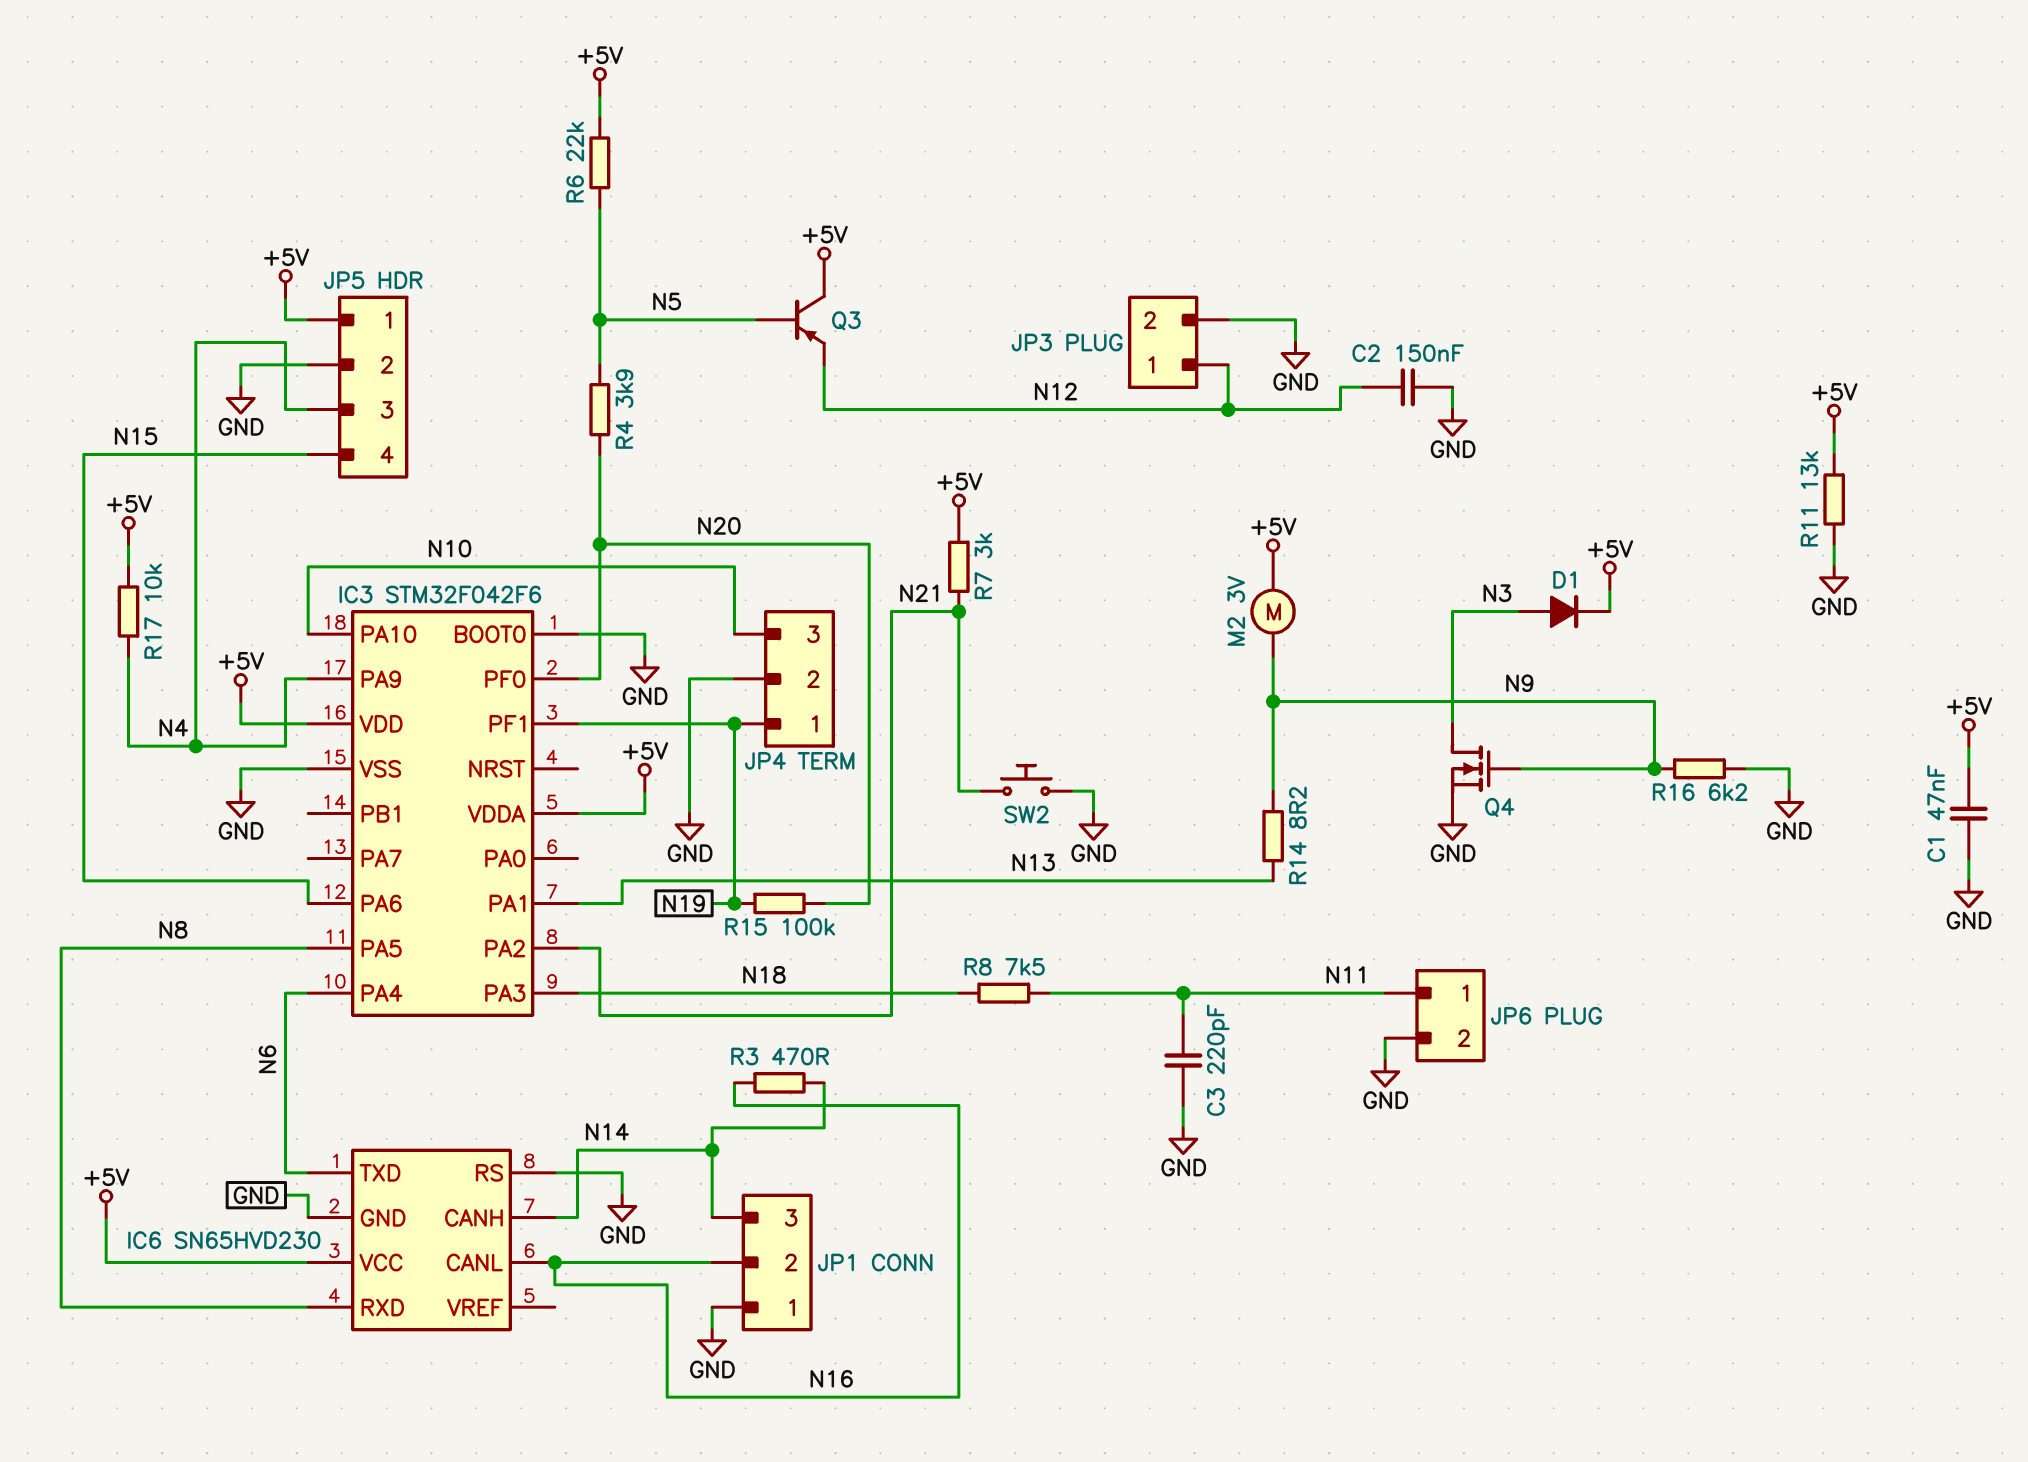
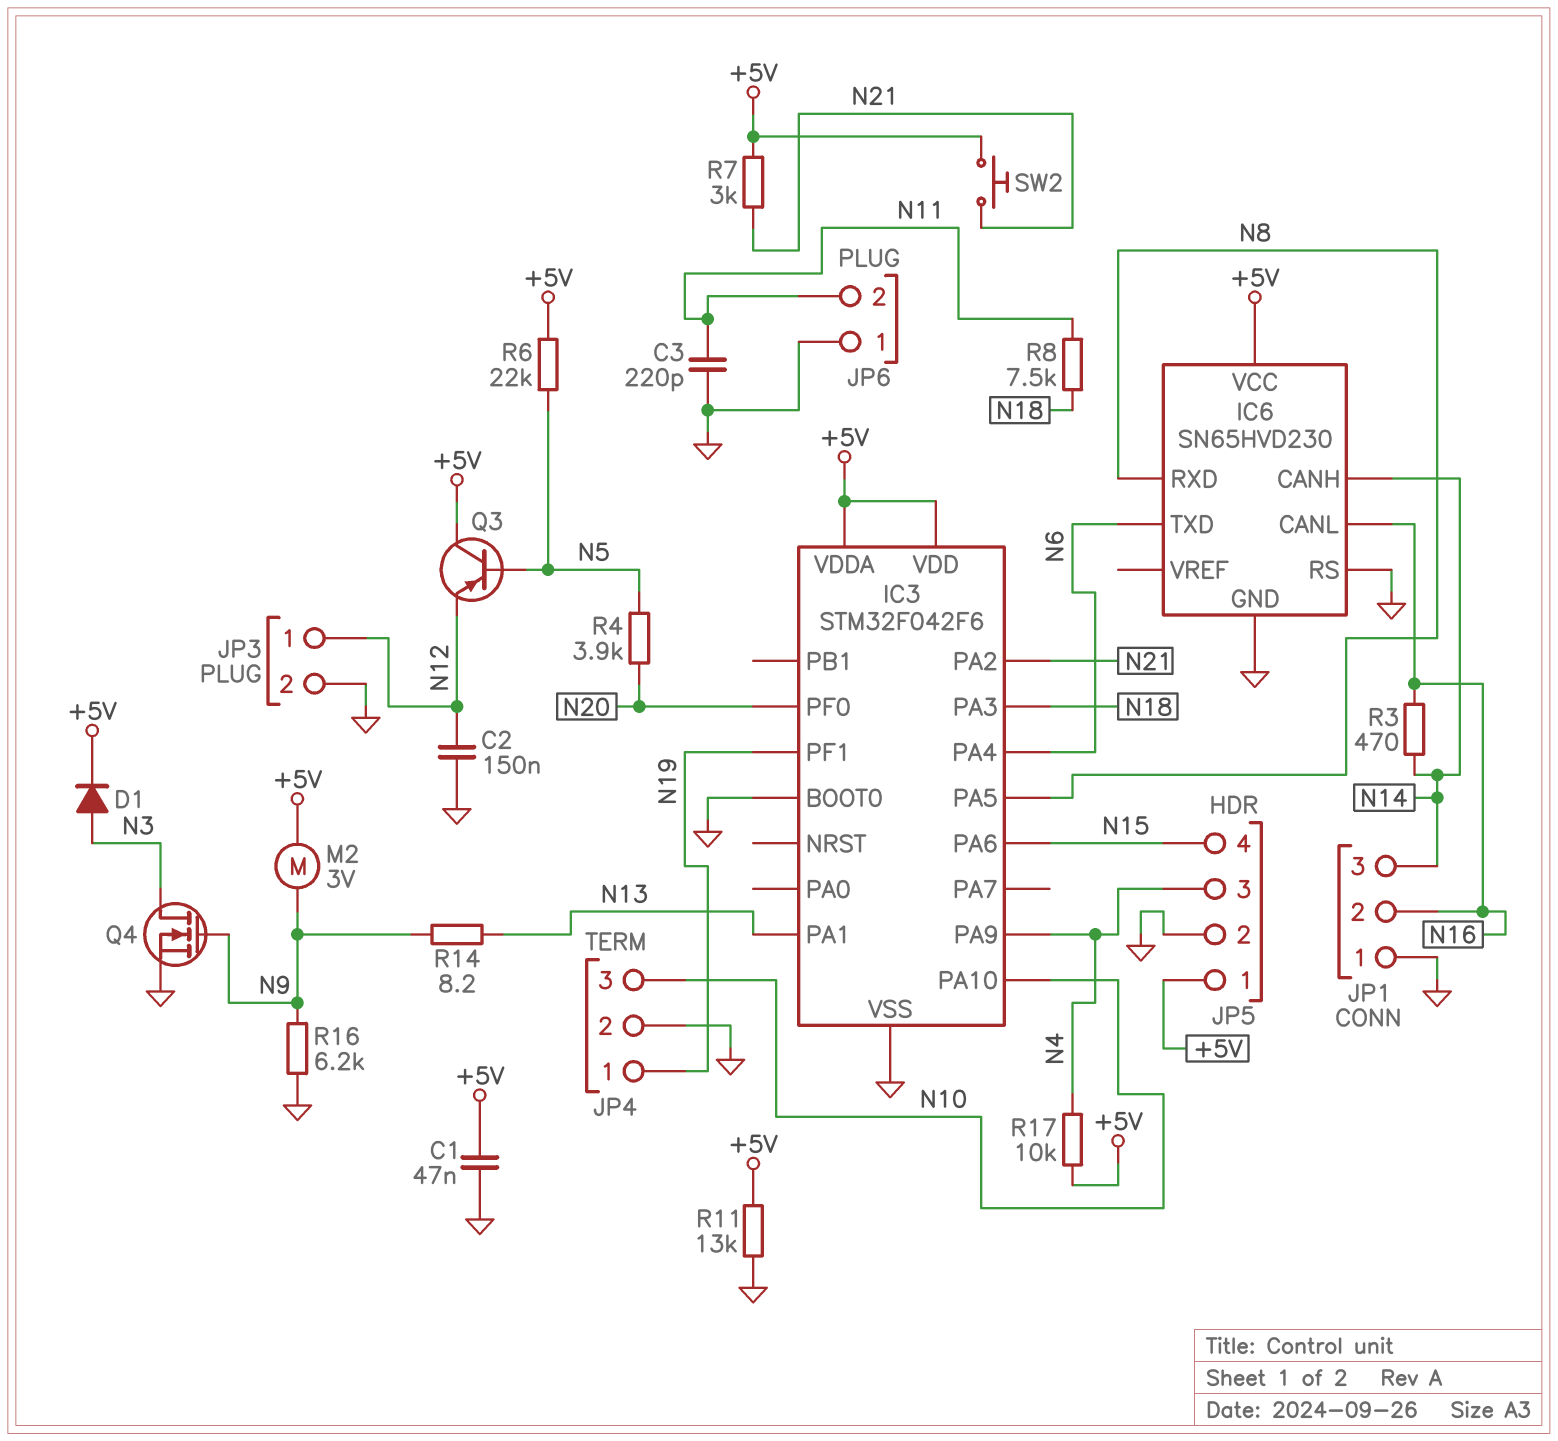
JP6 pin 1: N11 -> GND
JP6 pin 2: GND -> N11
R15: 100k (N19, N20) -> none
SW2: button (GND, N21) -> button (+5V, N21)

